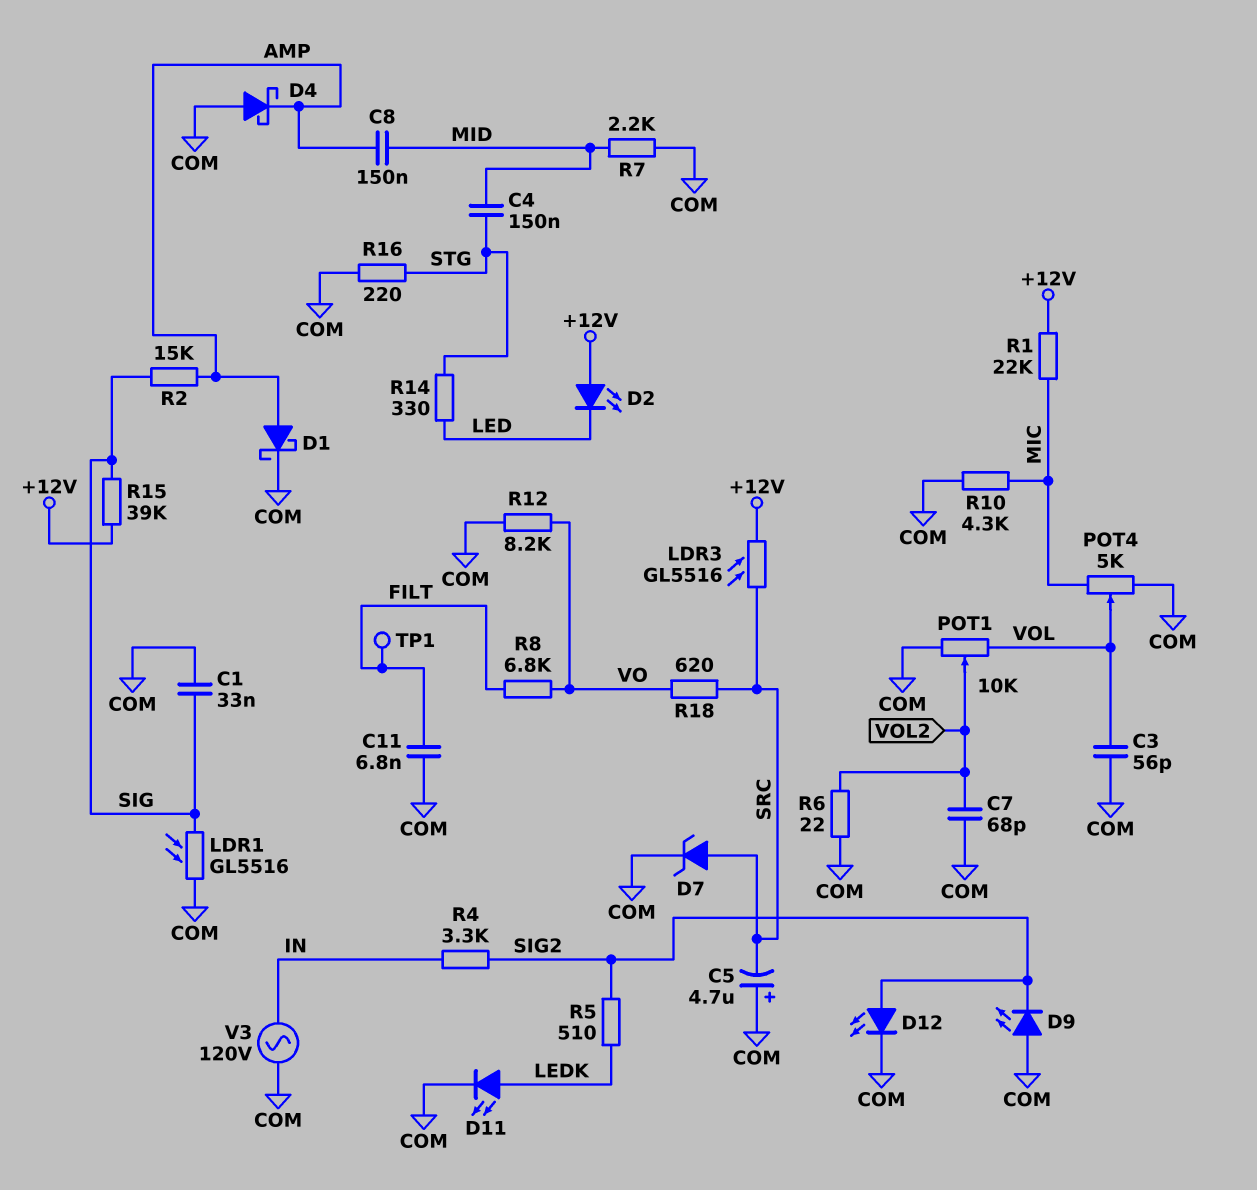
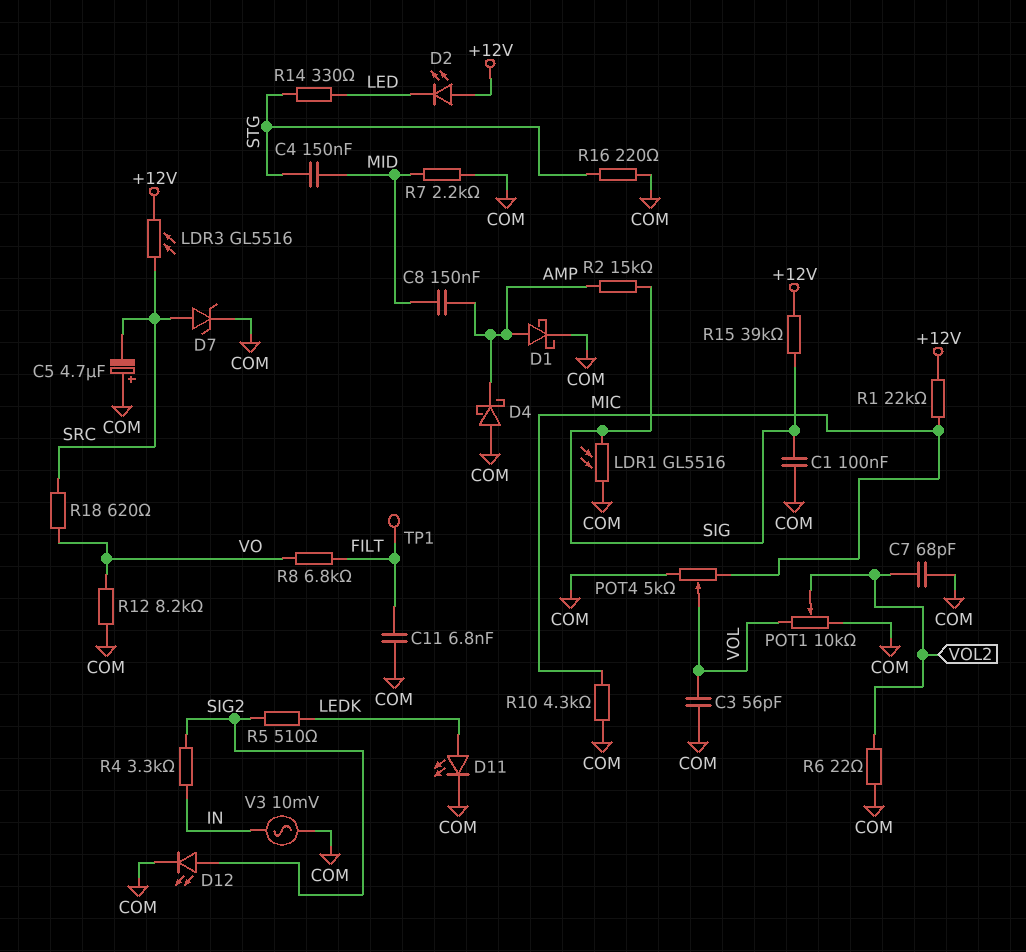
C1: 33nF (COM, SIG) -> 100nF (COM, SIG)
D9: LED (A COM, K SIG2) -> none
V3: AC 120V (COM, IN) -> AC 10mV (COM, IN)

